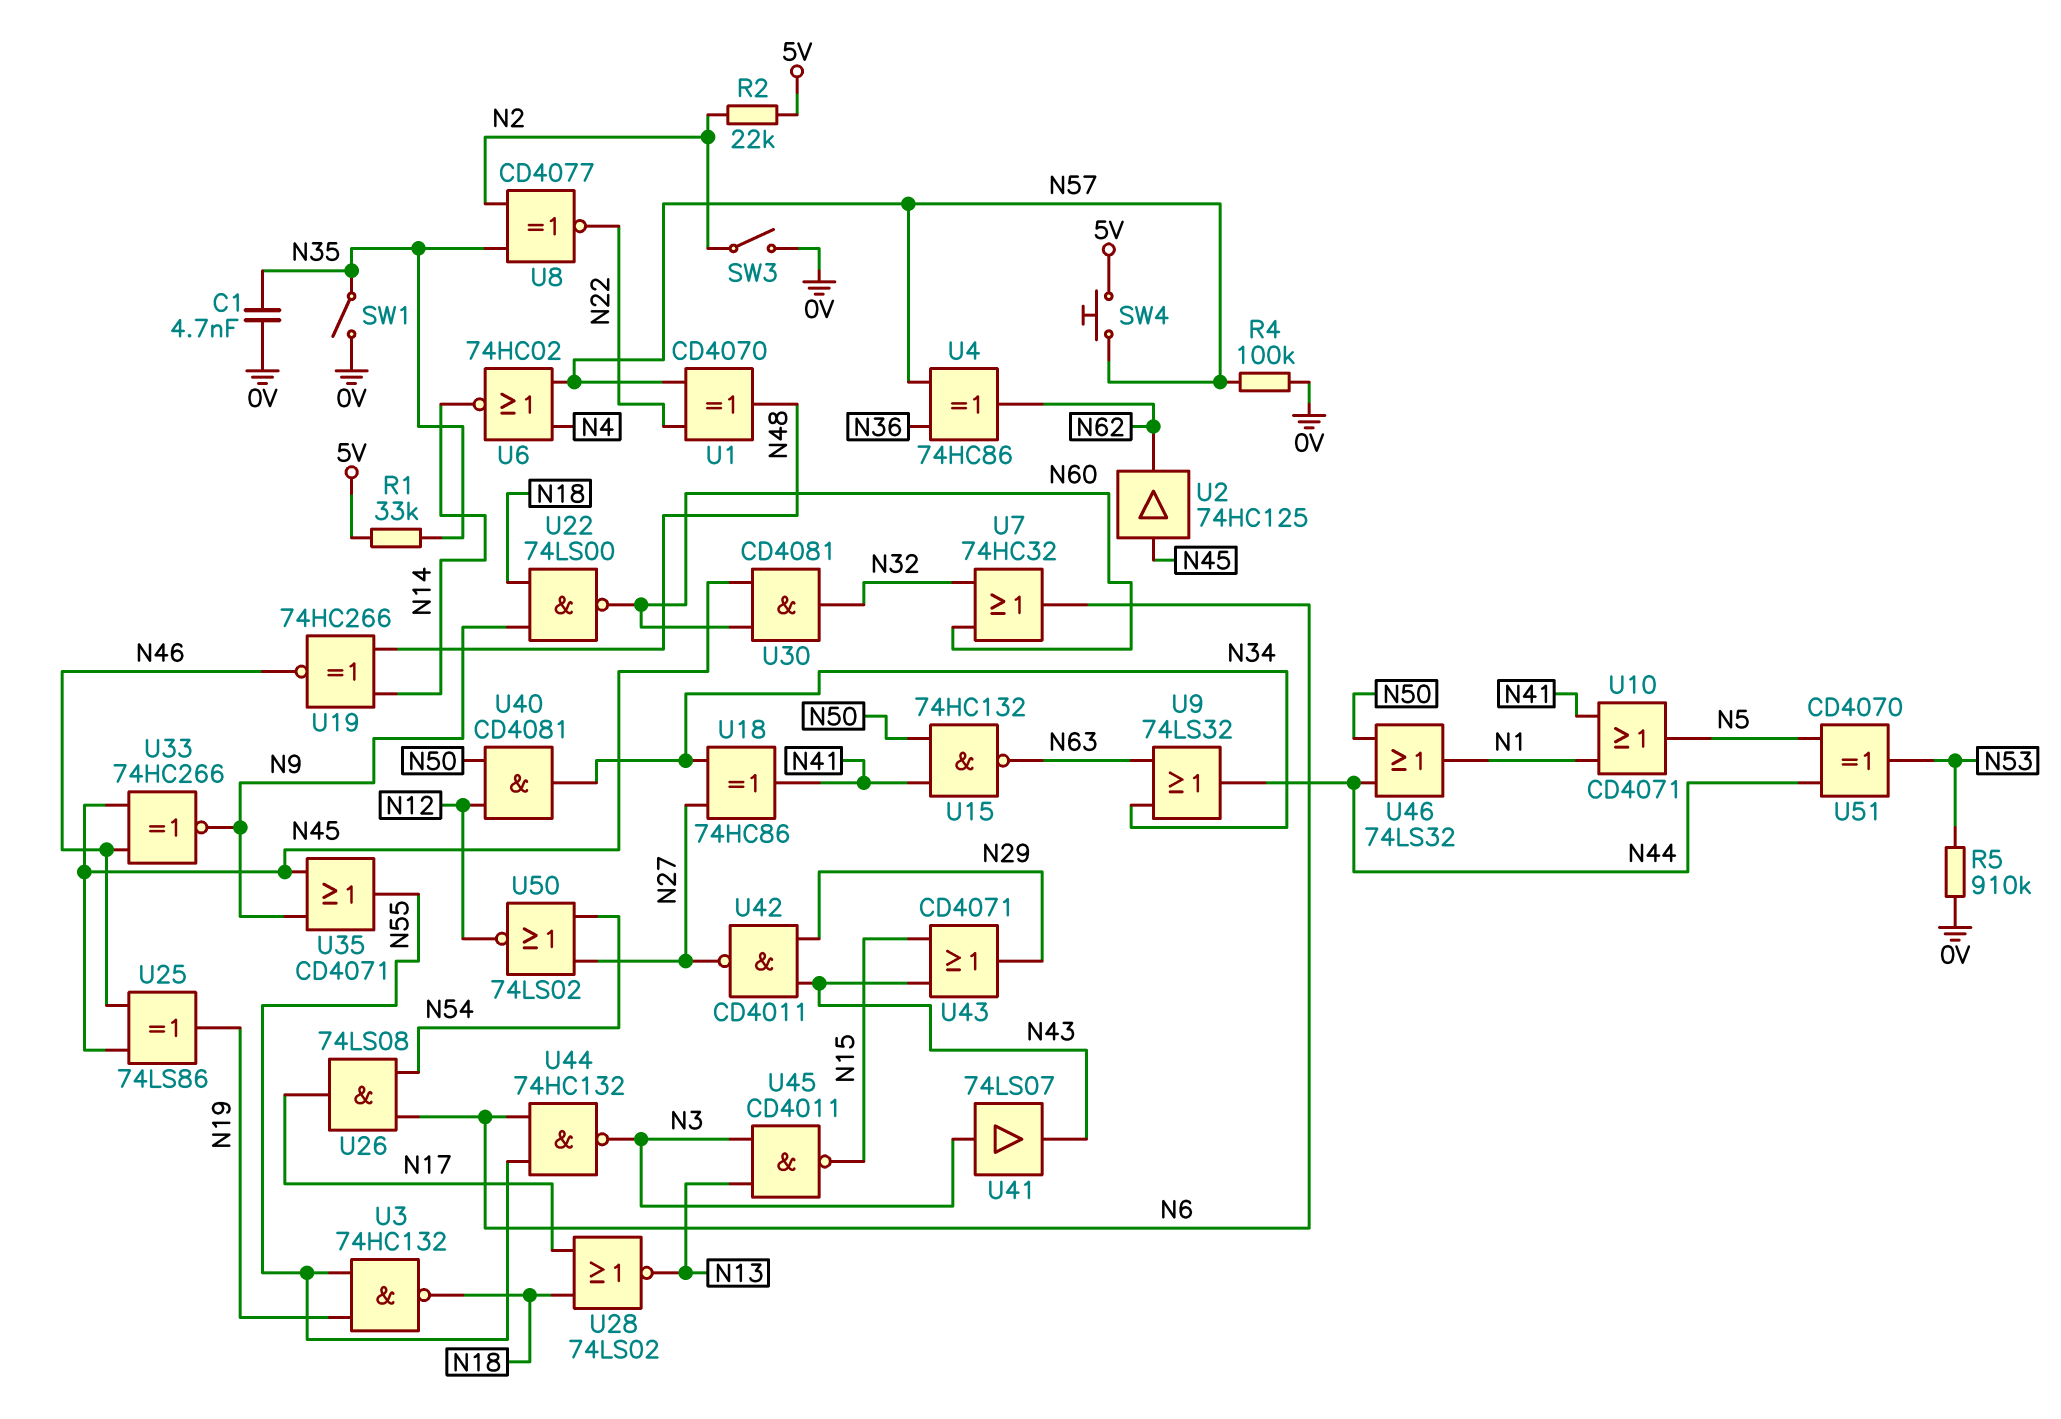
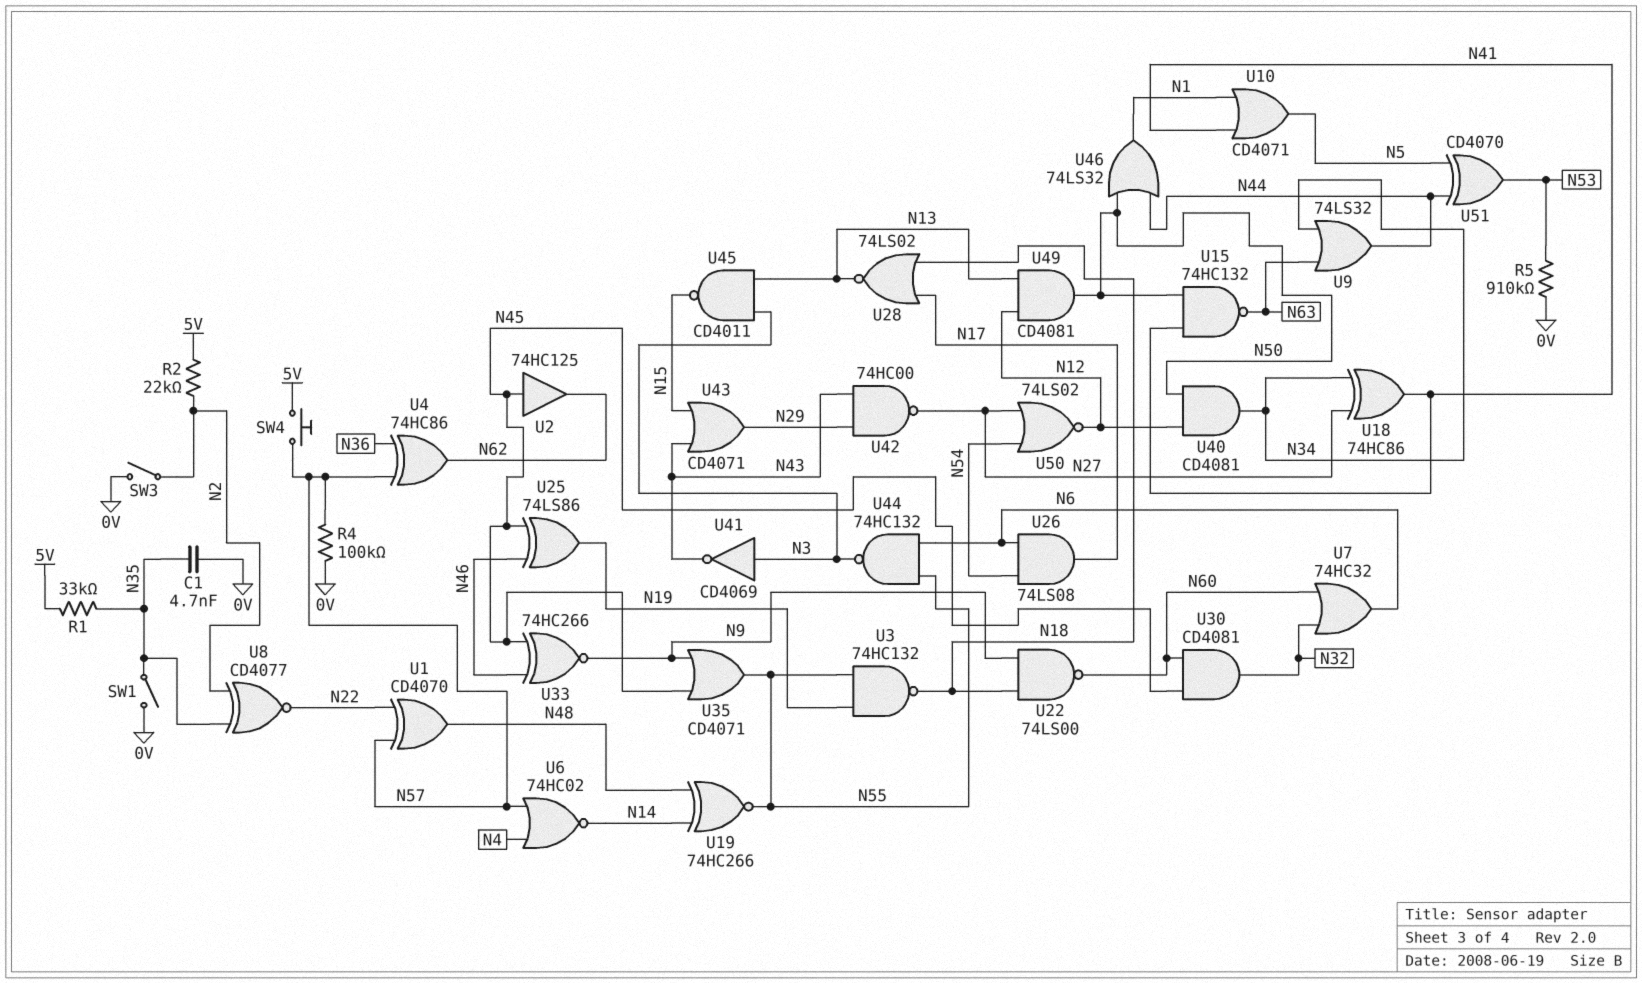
U19: XNOR 74HC266 (in N14, in N48, out N46) -> XNOR 74HC266 (in N14, in N48, out N55)
U41: buffer 74LS07 (in N3, out N43) -> NOT CD4069 (in N3, out N43)
U42: NAND CD4011 (in N29, in N43, out N27) -> NAND 74HC00 (in N29, in N43, out N27)
U49: none -> AND CD4081 (in N12, in N13, out N50)

